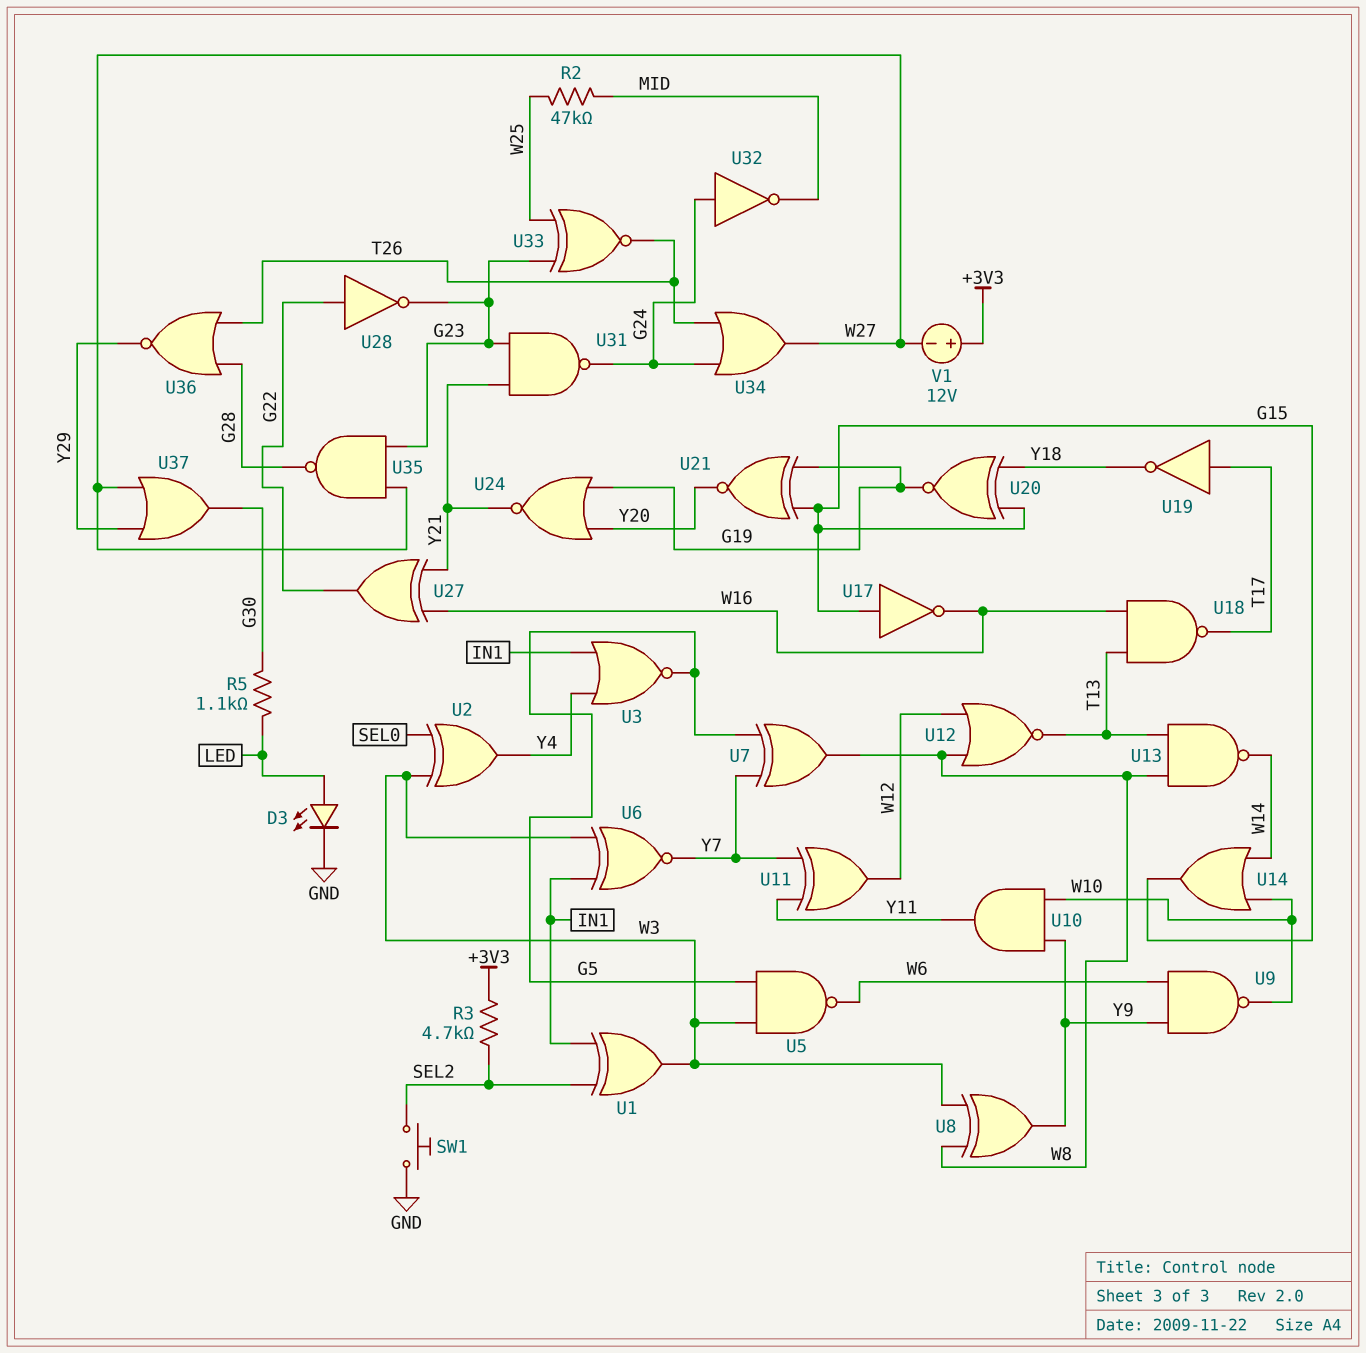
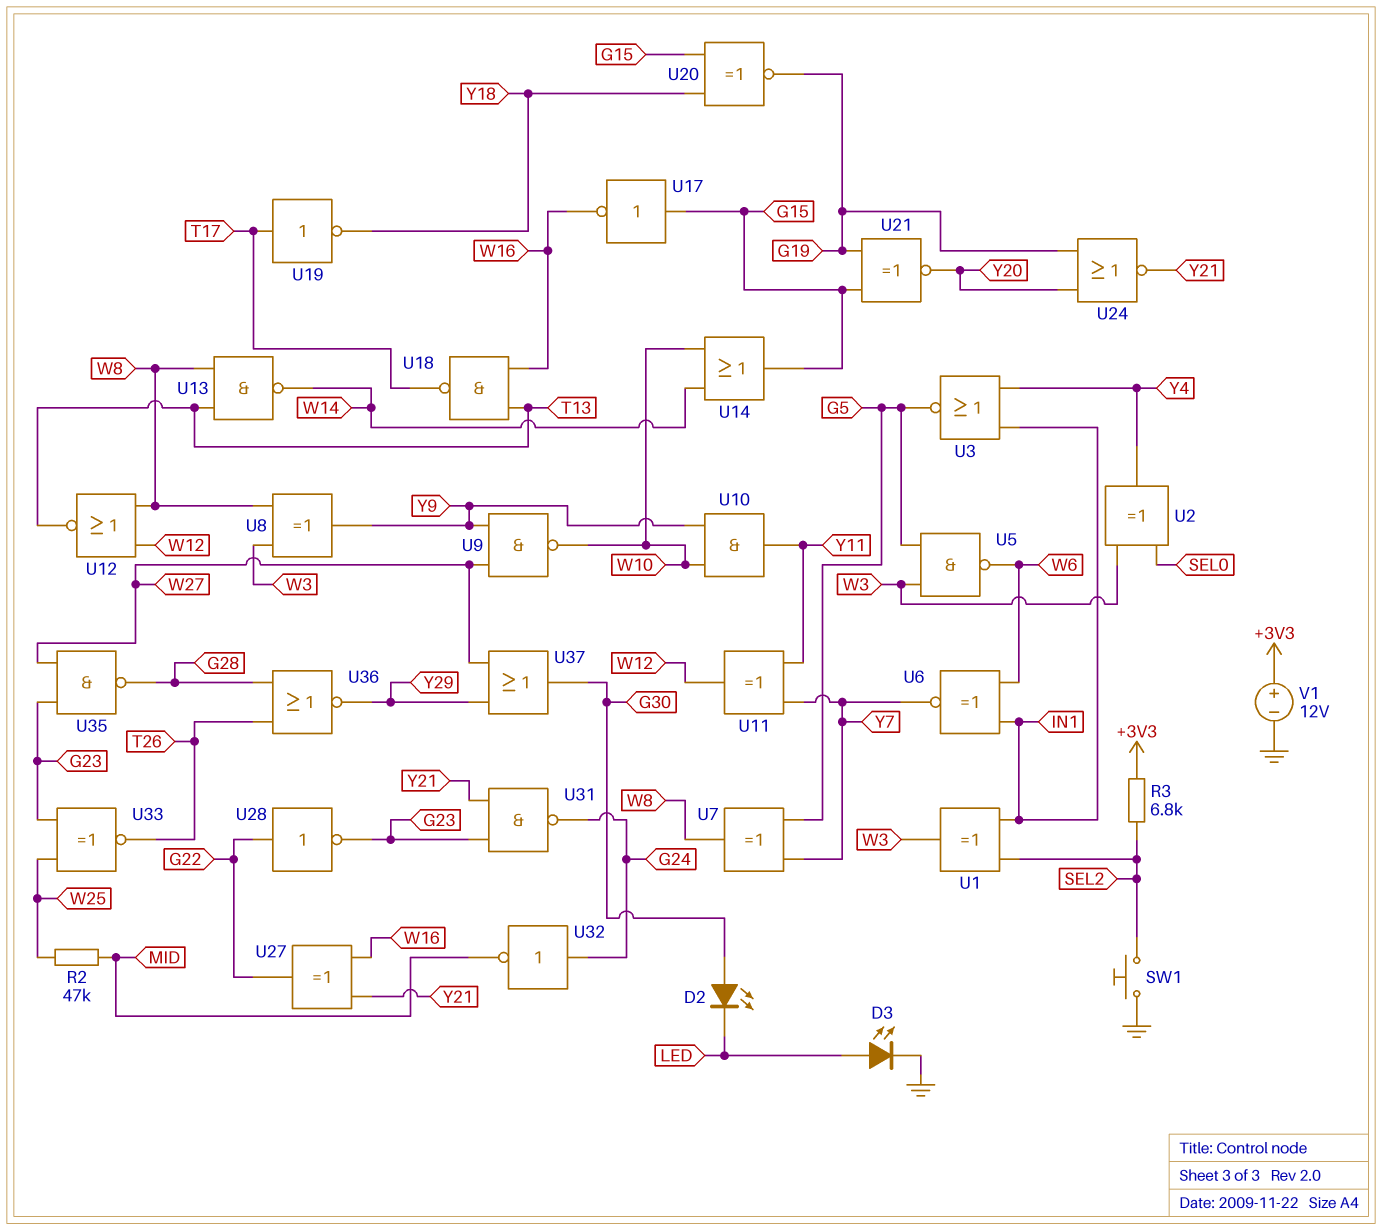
D2: none -> LED (A G30, K LED)
R3: 4.7k (+3V3, SEL2) -> 6.8k (+3V3, SEL2)
R5: 1.1k (G30, LED) -> none
U6: XNOR (in IN1, in W3, out Y7) -> XNOR (in IN1, in W6, out Y7)
U9: NAND (in W6, in Y9, out W10) -> NAND (in W27, in Y9, out W10)
U34: OR (in G24, in T26, out W27) -> none
V1: 12V (plus +3V3, minus W27) -> 12V (plus +3V3, minus GND)

